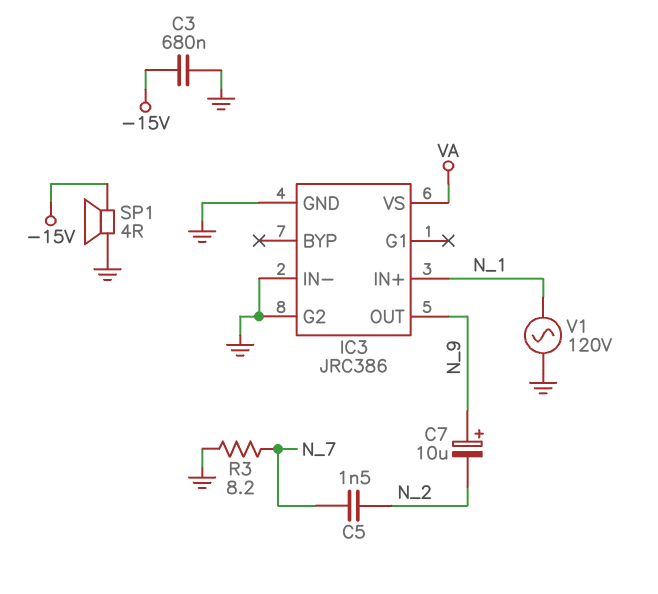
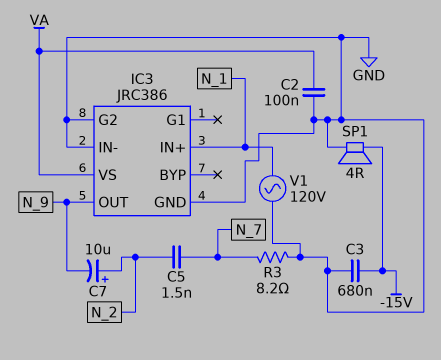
C2: none -> 100nF (GND, VA)
C7: 10uF (plus N_9, minus N_2) -> 10uF (plus N_2, minus N_9)

